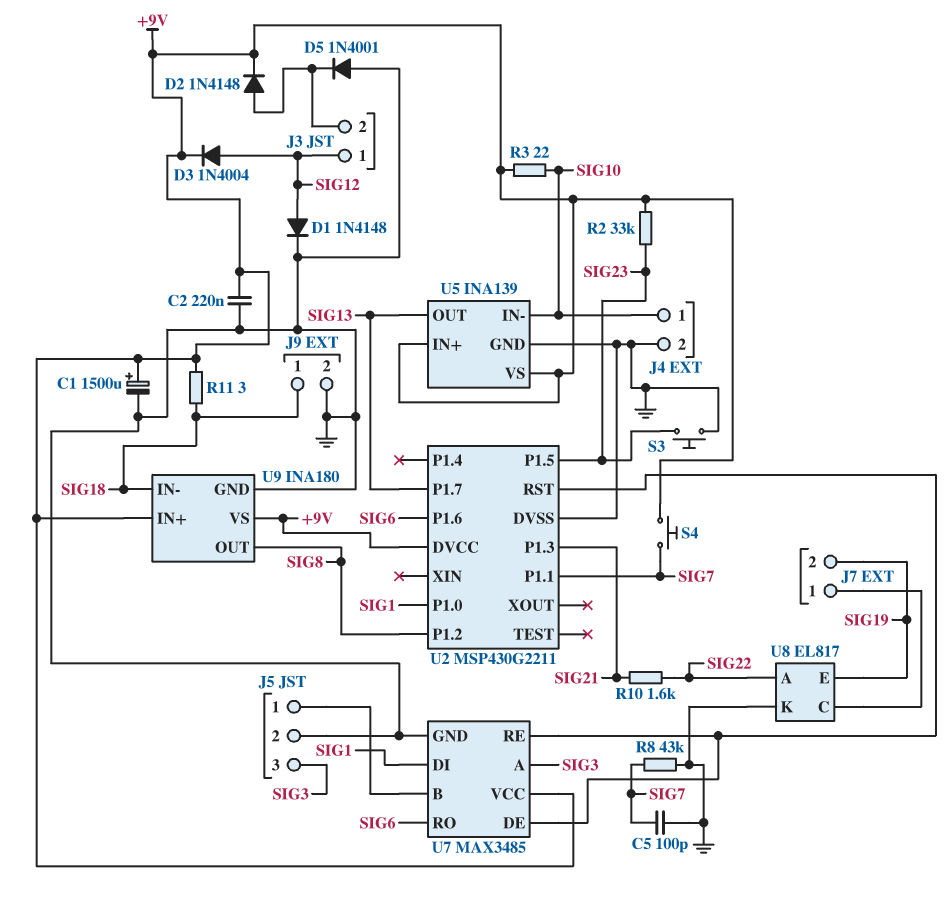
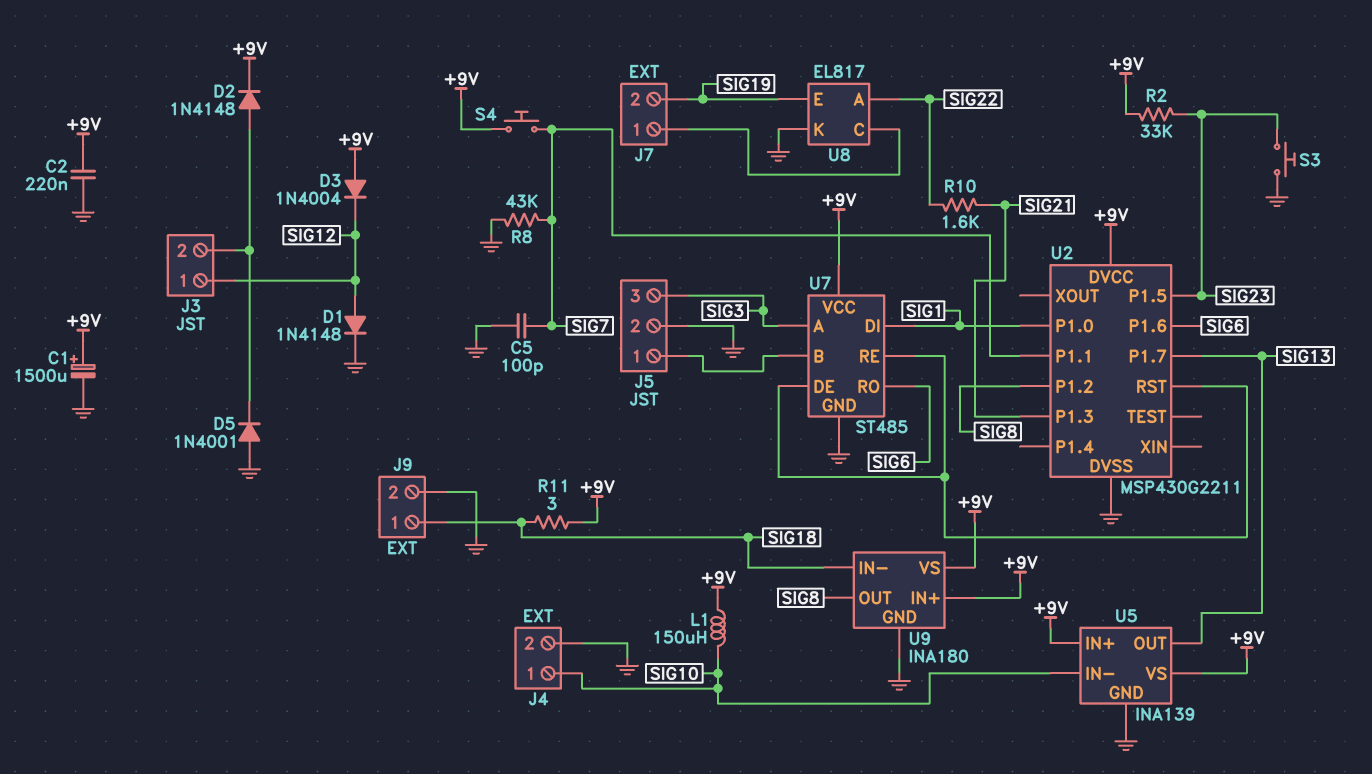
D3: diode 1N4004 (A SIG12, K +9V) -> diode 1N4004 (A +9V, K SIG12)
L1: none -> 150uH (+9V, SIG10)
R3: 22 (+9V, SIG10) -> none
U7: MAX3485 -> ST485

